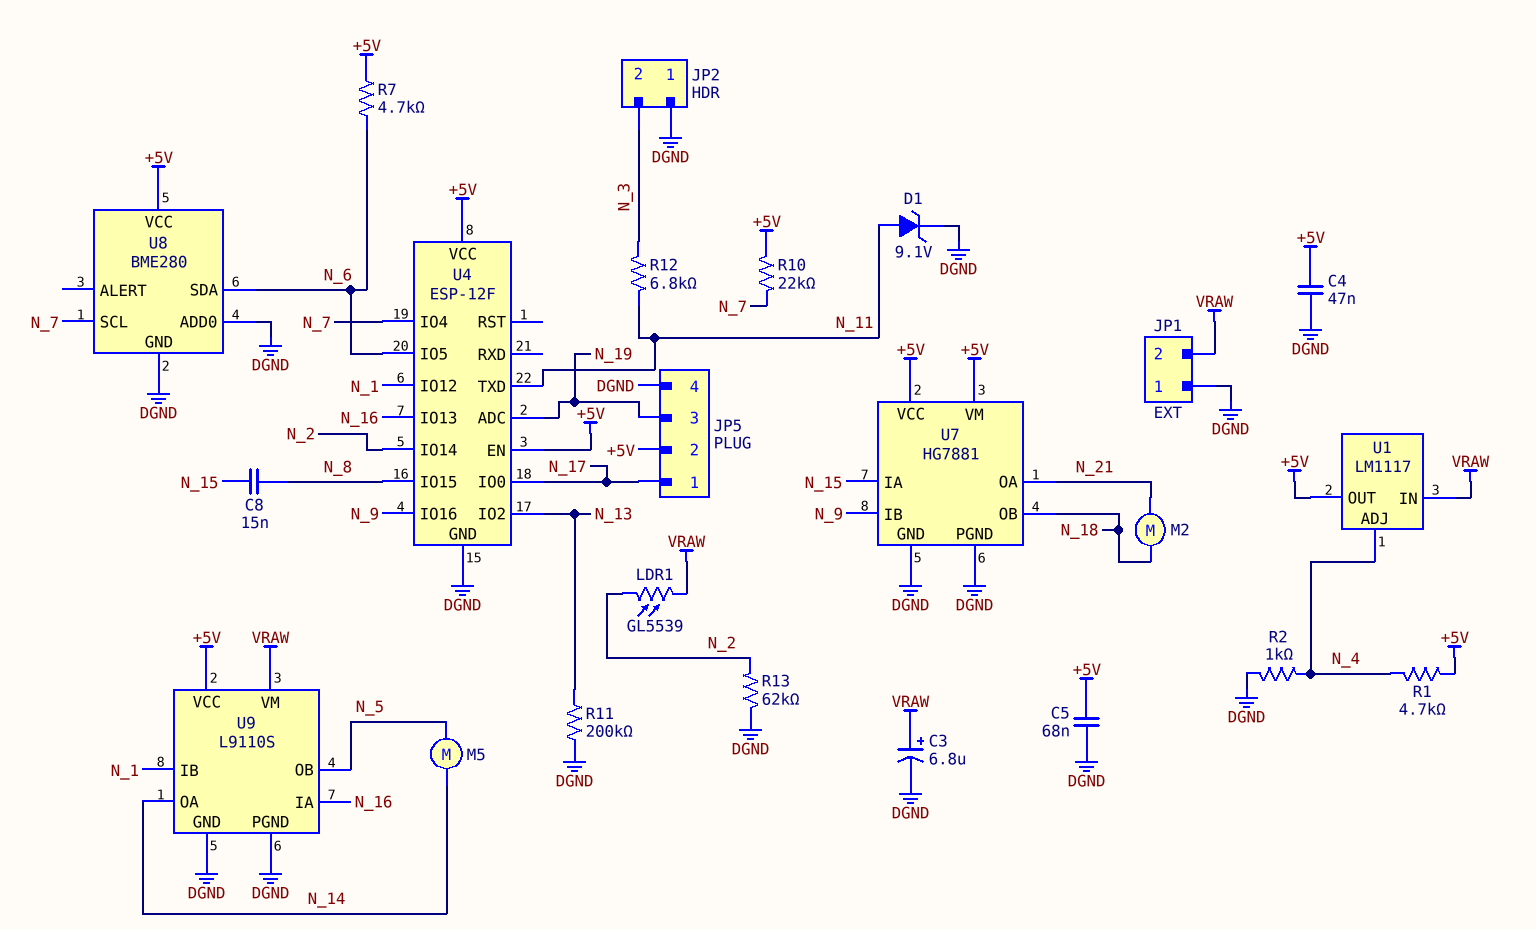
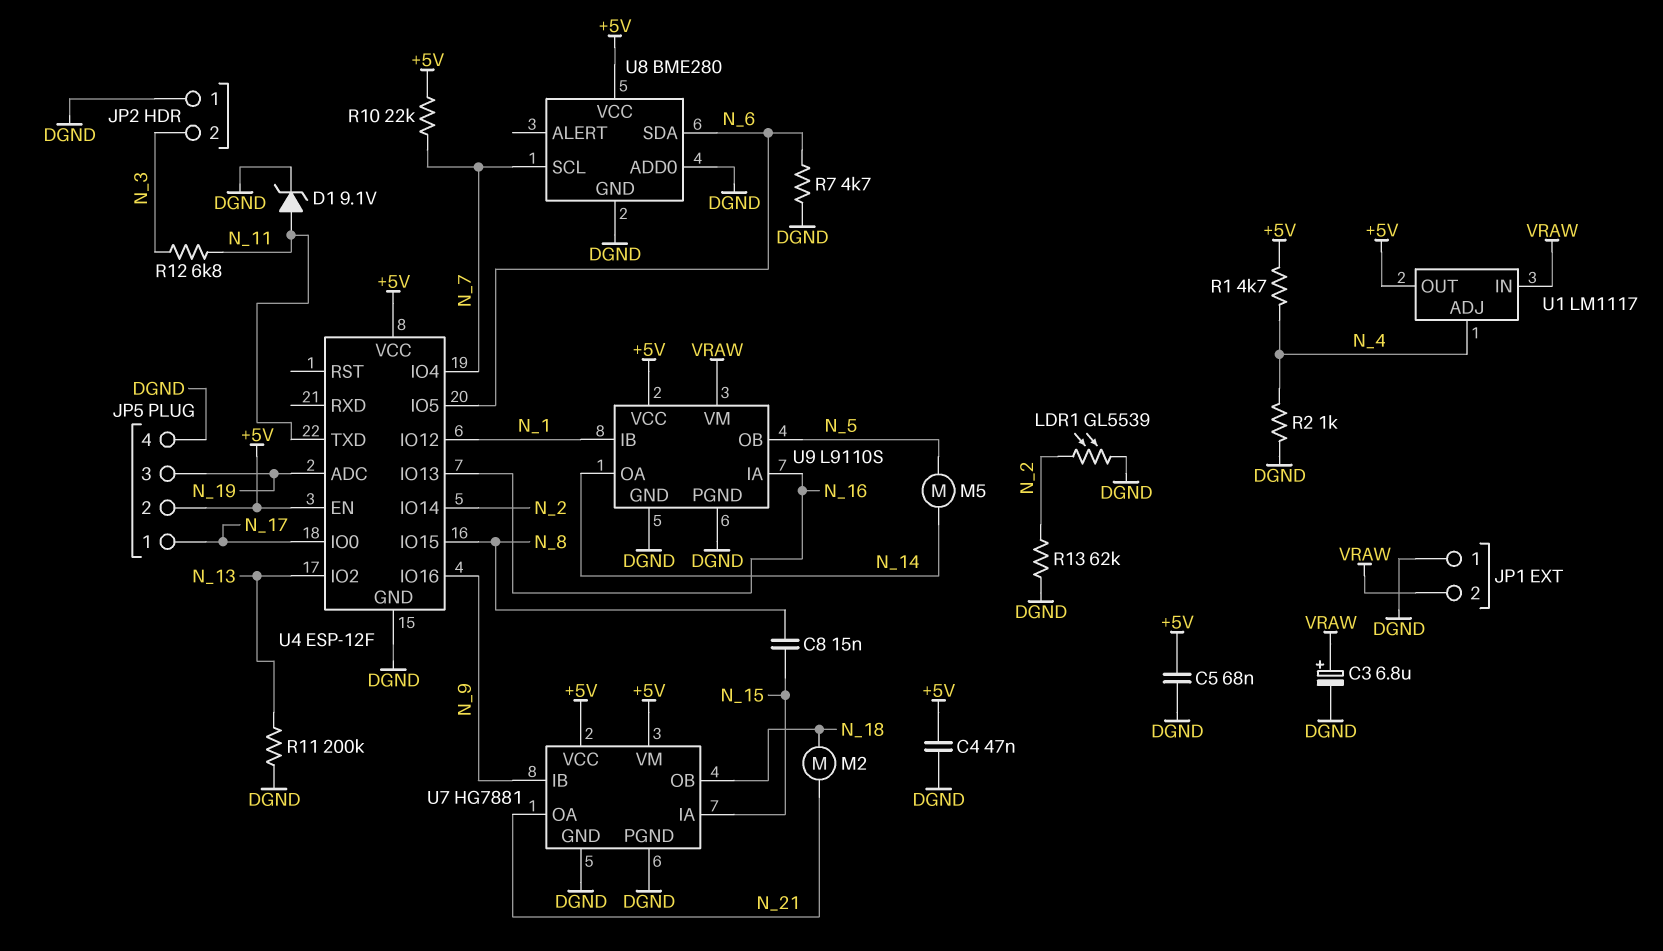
LDR1: GL5539 (N_2, VRAW) -> GL5539 (DGND, N_2)
R7: 4.7k (+5V, N_6) -> 4.7k (DGND, N_6)

